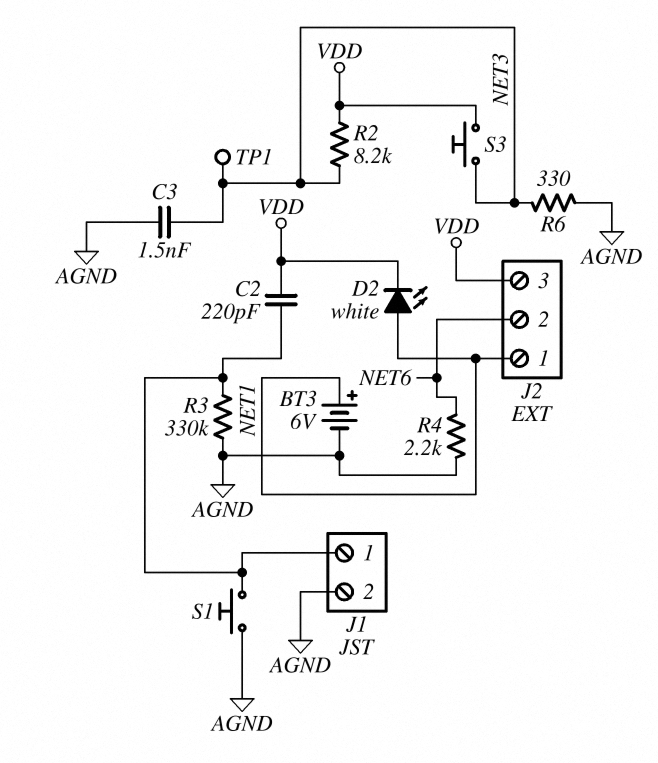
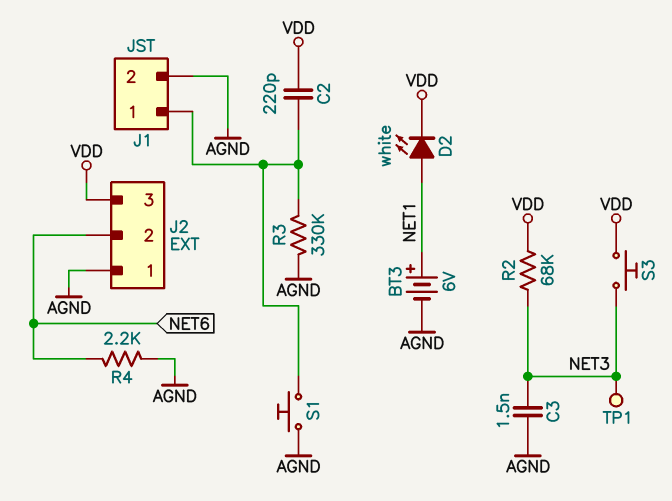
J2 pin 1: NET1 -> AGND
R2: 8.2k (NET3, VDD) -> 68k (NET3, VDD)
R6: 330 (AGND, NET3) -> none

